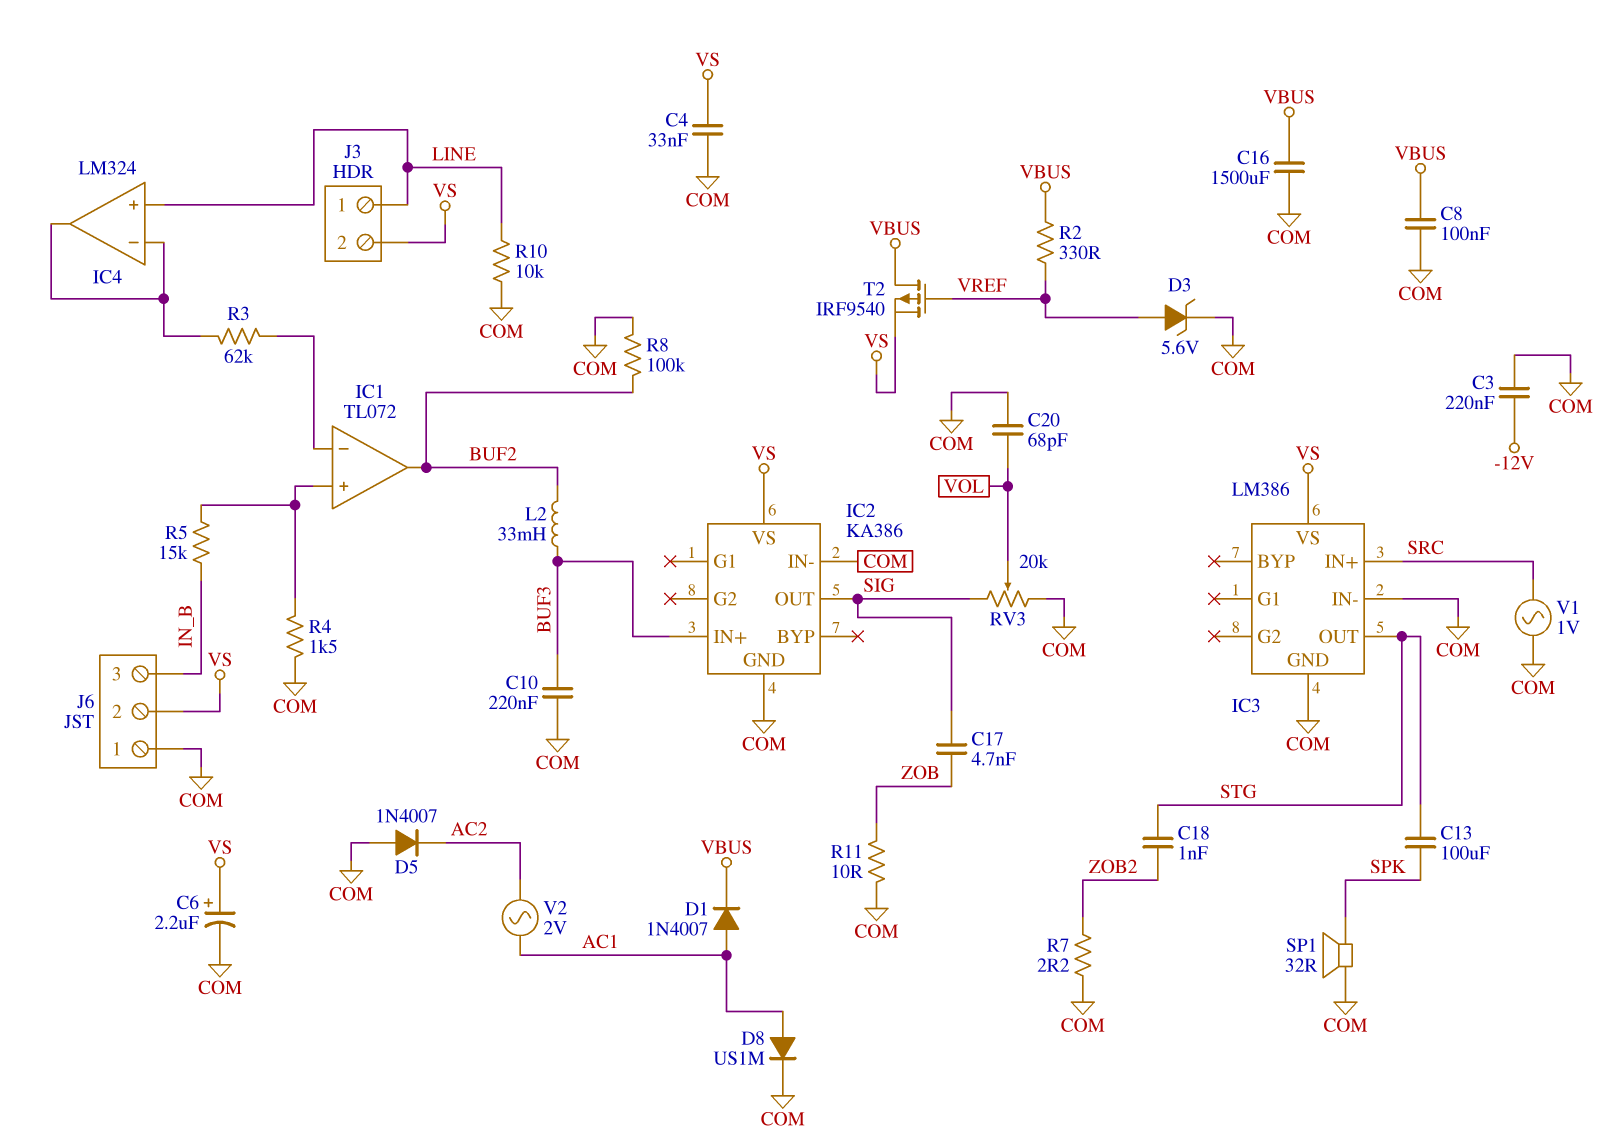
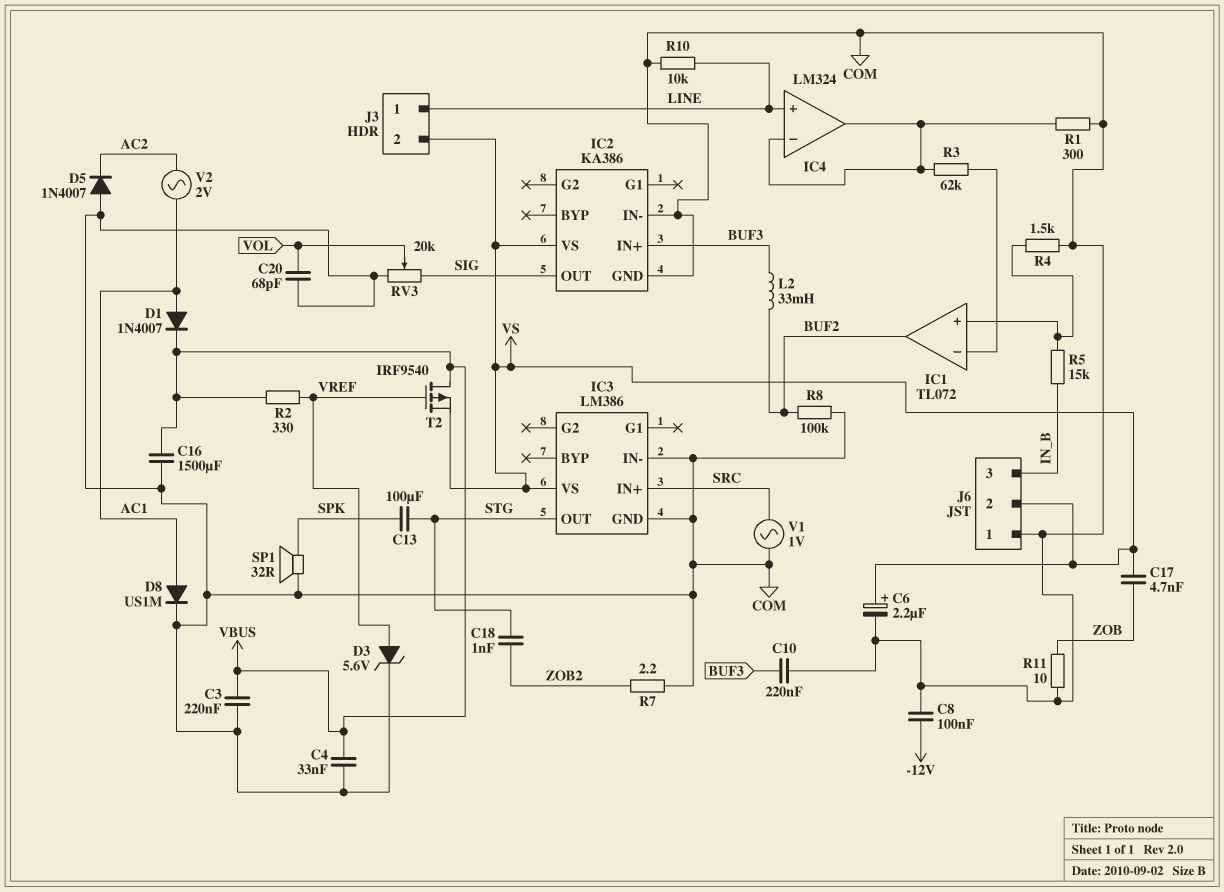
C3: 220nF (-12V, COM) -> 220nF (COM, VBUS)
C4: 33nF (COM, VS) -> 33nF (COM, VBUS)
C8: 100nF (COM, VBUS) -> 100nF (-12V, COM)
C17: 4.7nF (SIG, ZOB) -> 4.7nF (VS, ZOB)
R1: none -> 300 (COM, IC4/in-)

